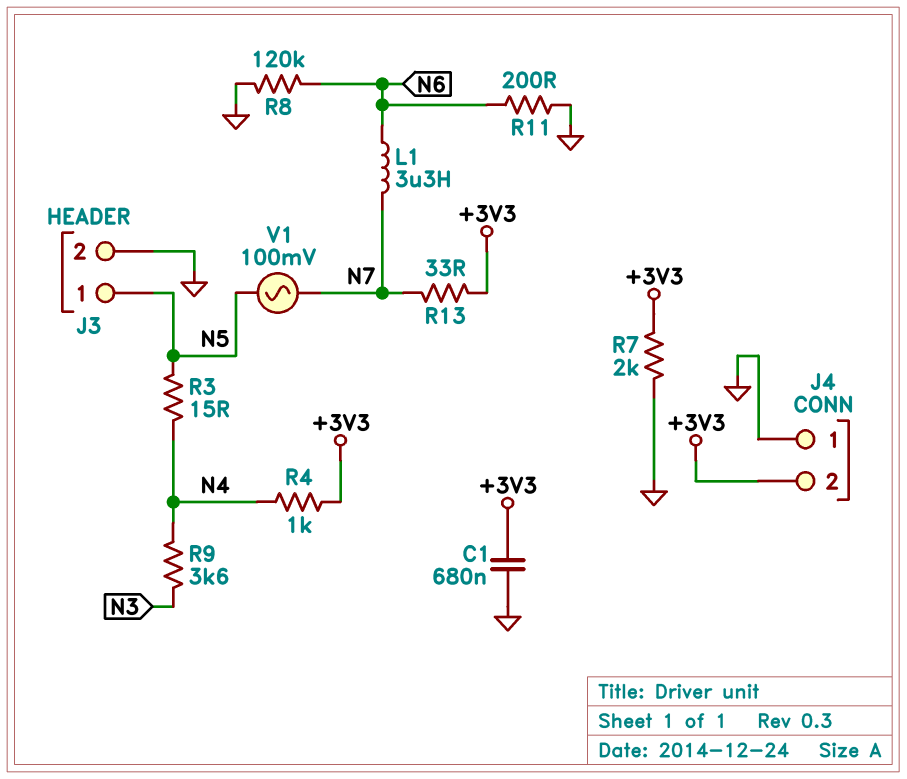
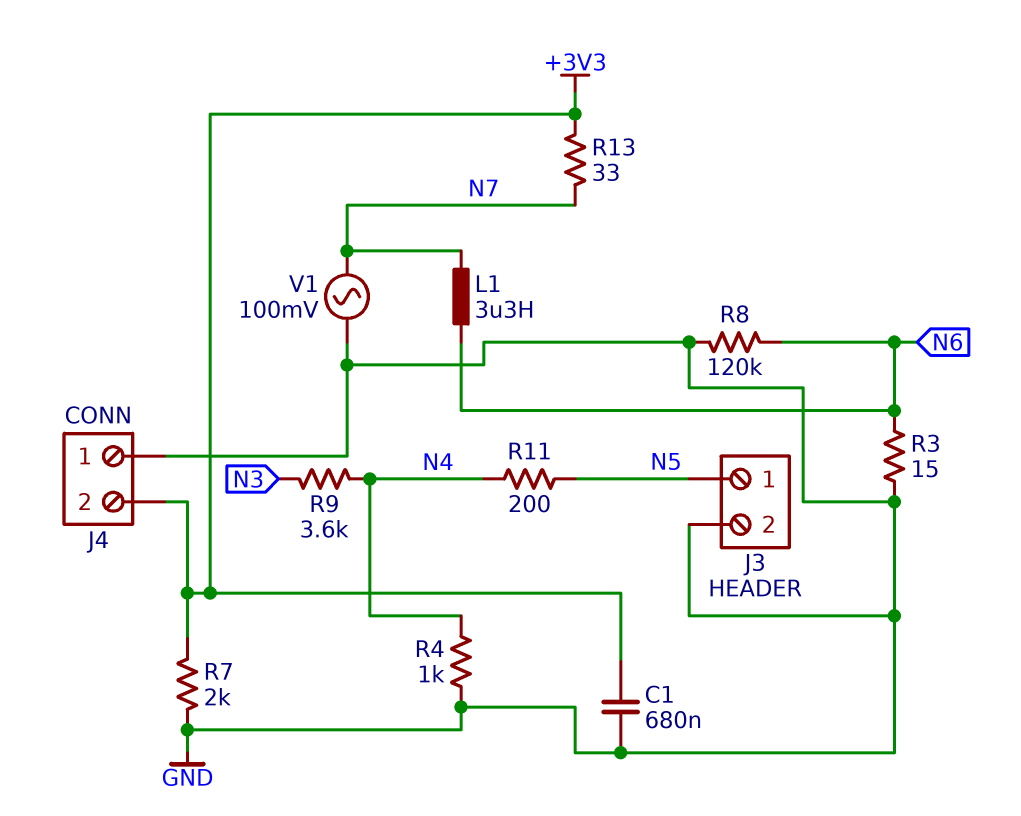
R3: 15 (N4, N5) -> 15 (GND, N6)
R4: 1k (+3V3, N4) -> 1k (GND, N4)
R11: 200 (GND, N6) -> 200 (N4, N5)
V1: AC 100mV (N5, N7) -> AC 100mV (GND, N7)

